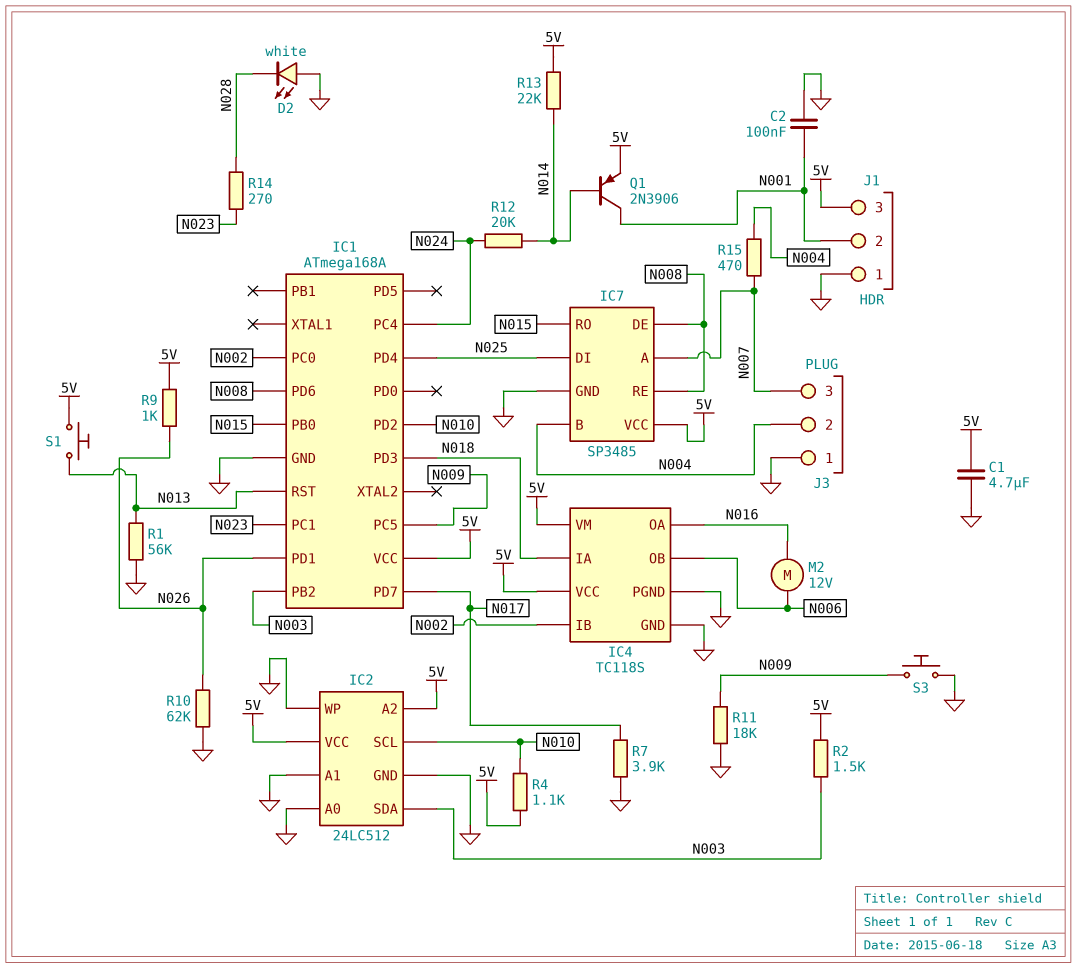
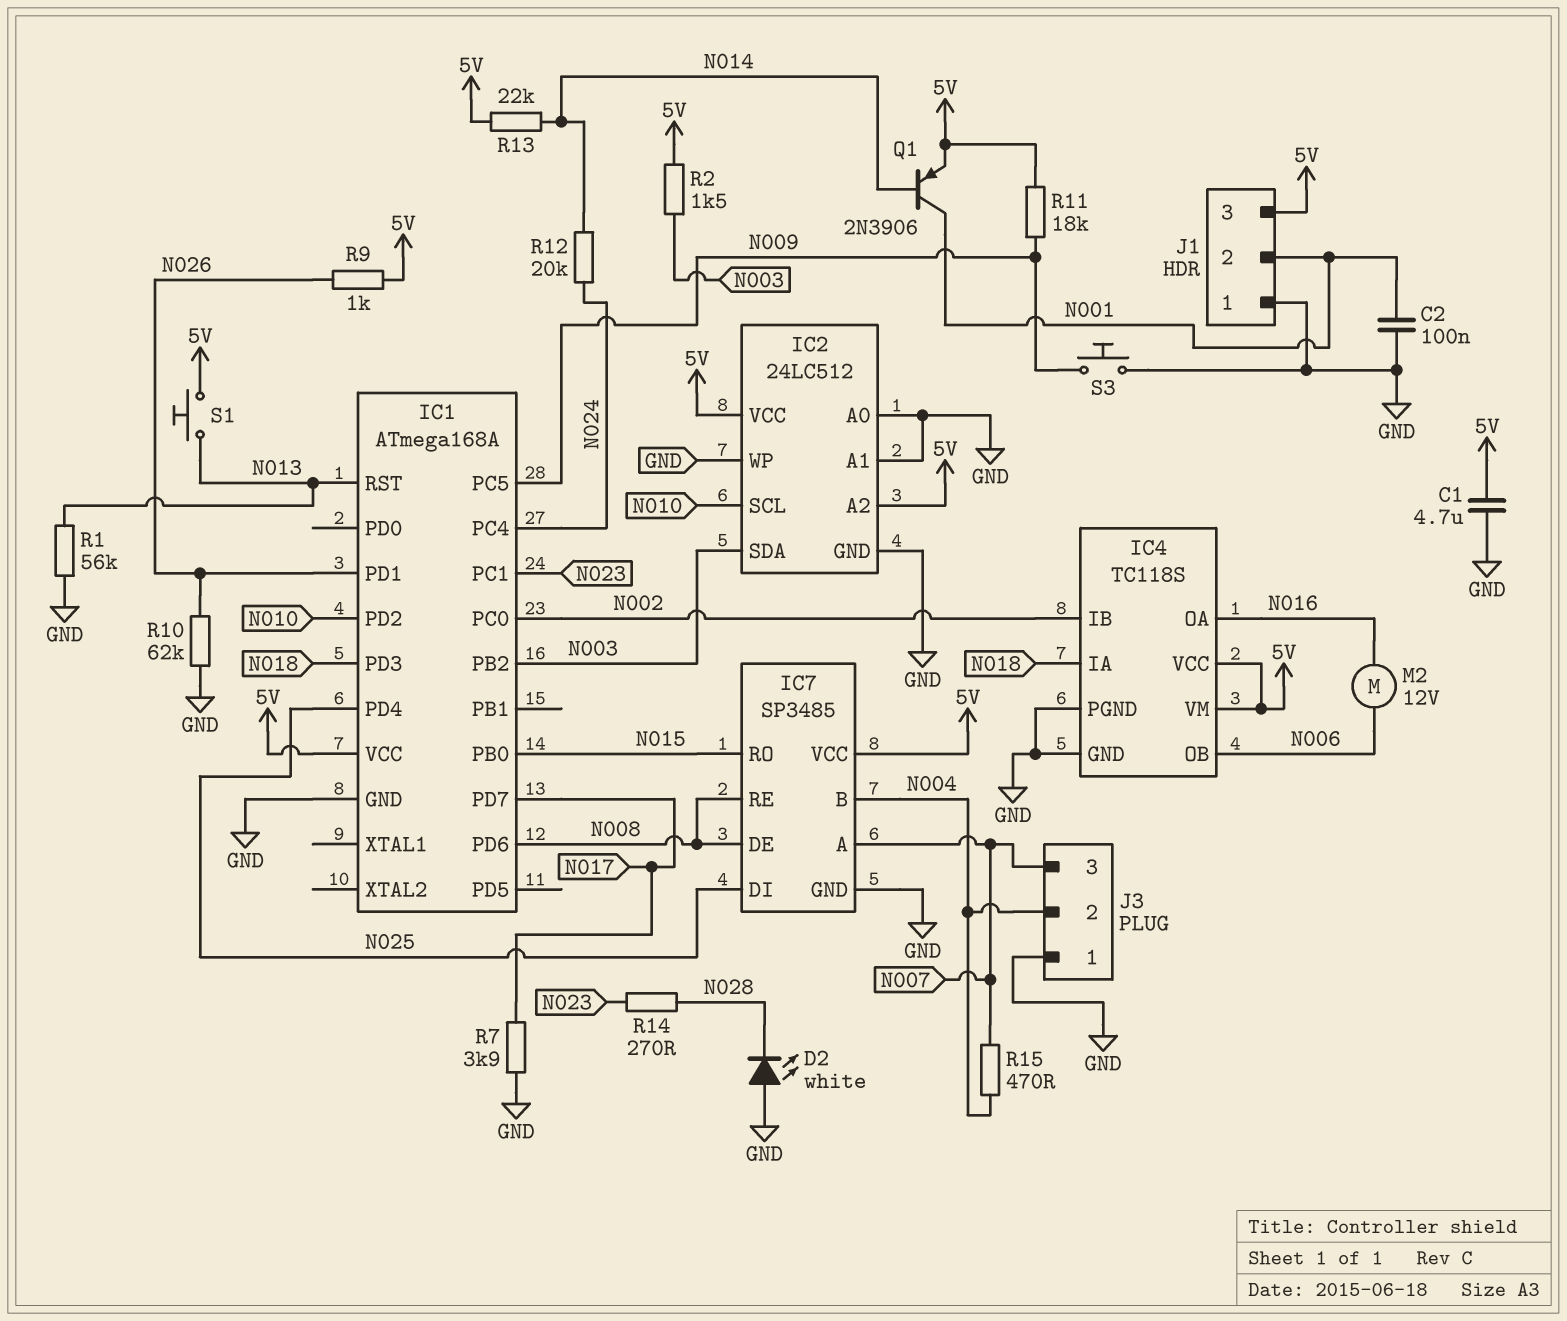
R4: 1.1k (5V, N010) -> none
R11: 18k (GND, N009) -> 18k (5V, N009)

